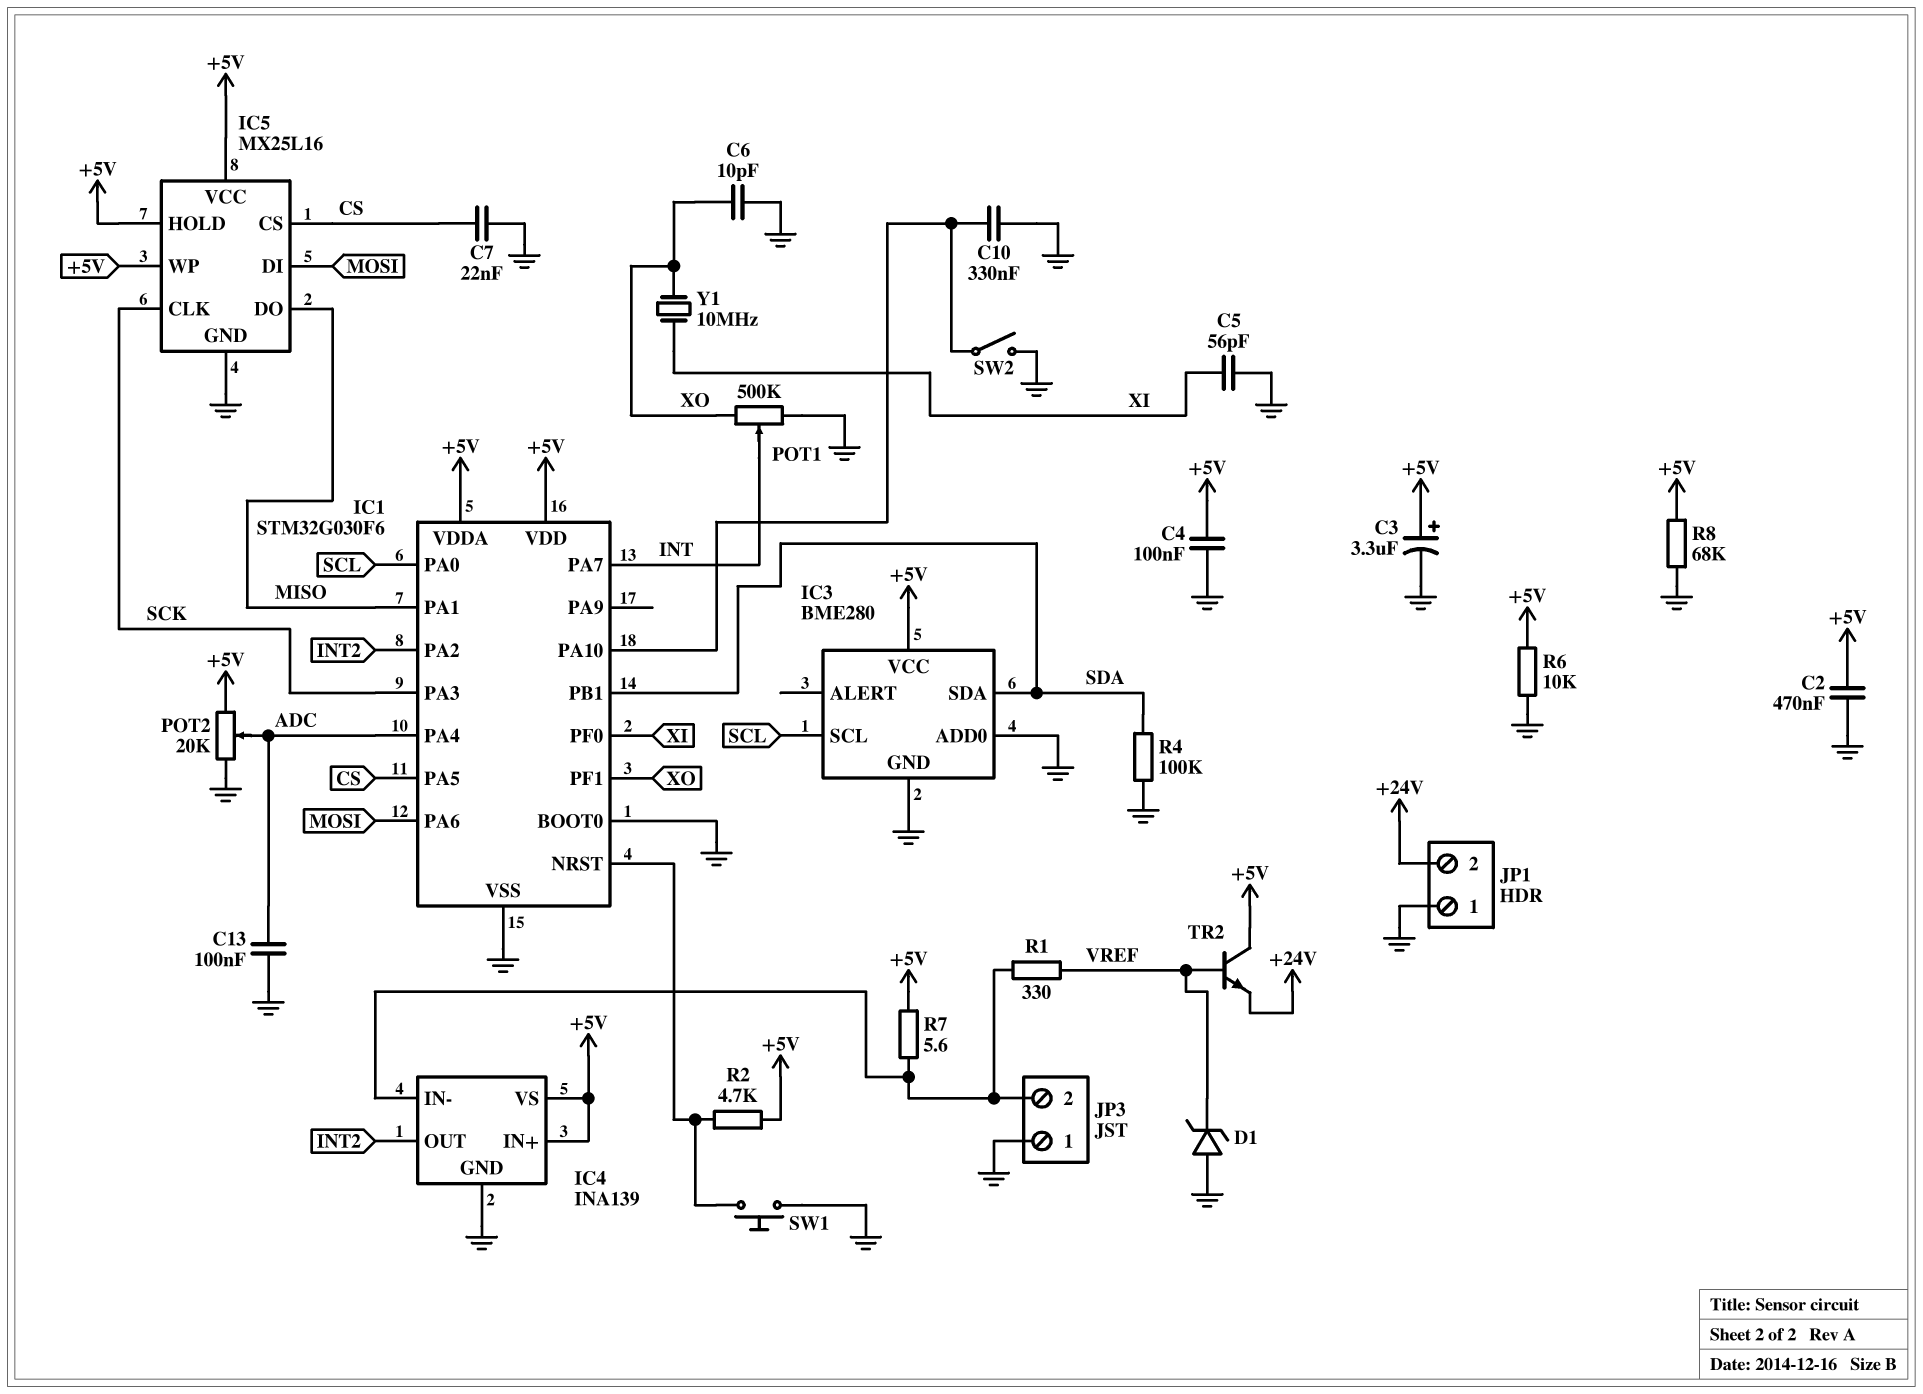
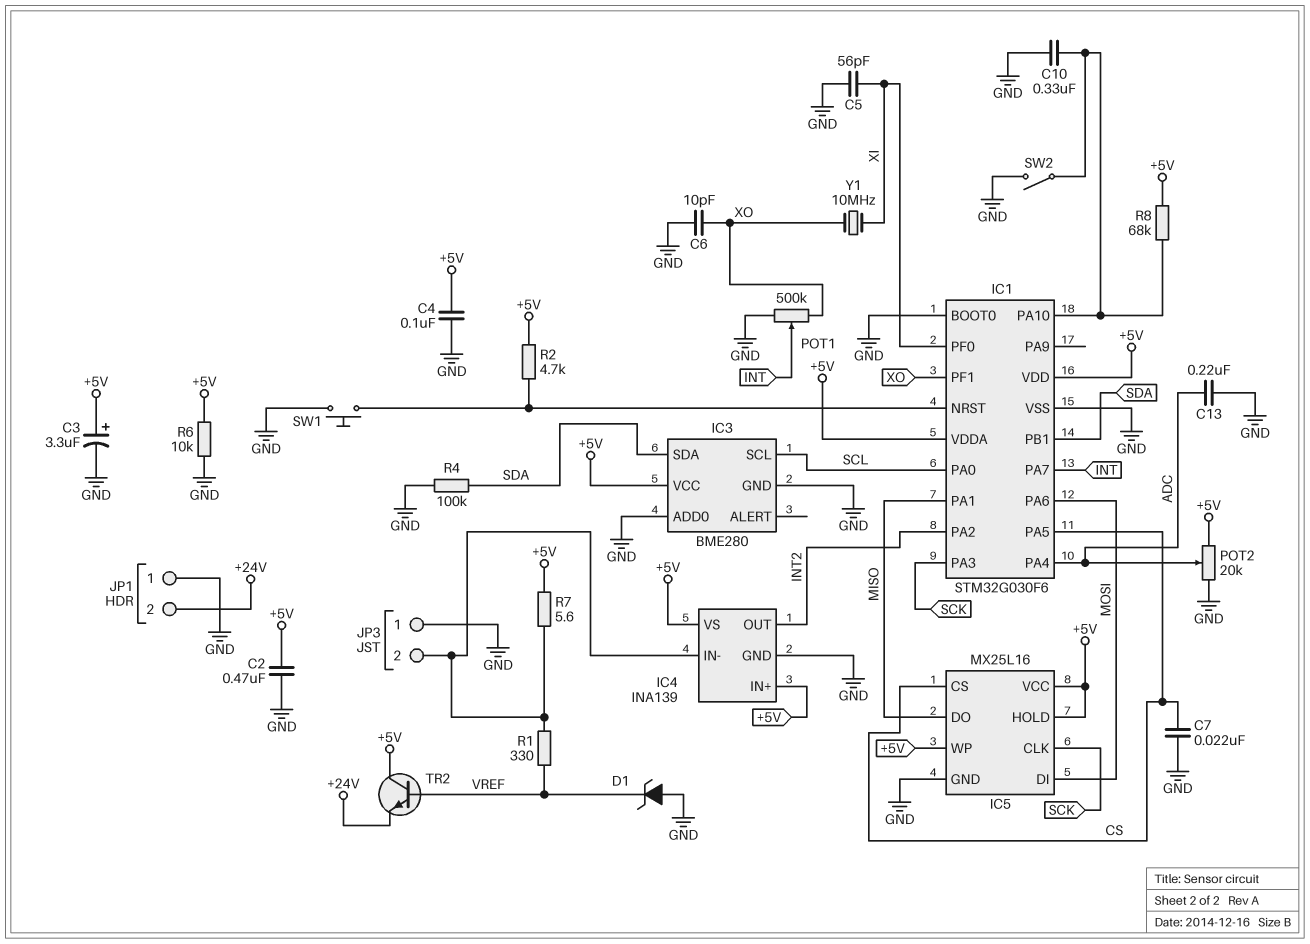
C13: 100nF (ADC, GND) -> 220nF (ADC, GND)
R8: 68k (+5V, GND) -> 68k (+5V, IC1/PA10)

